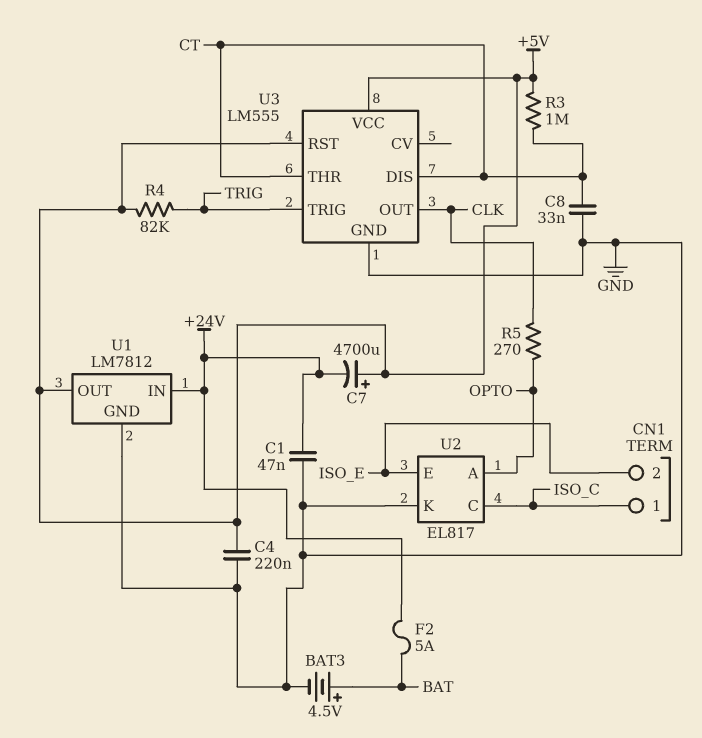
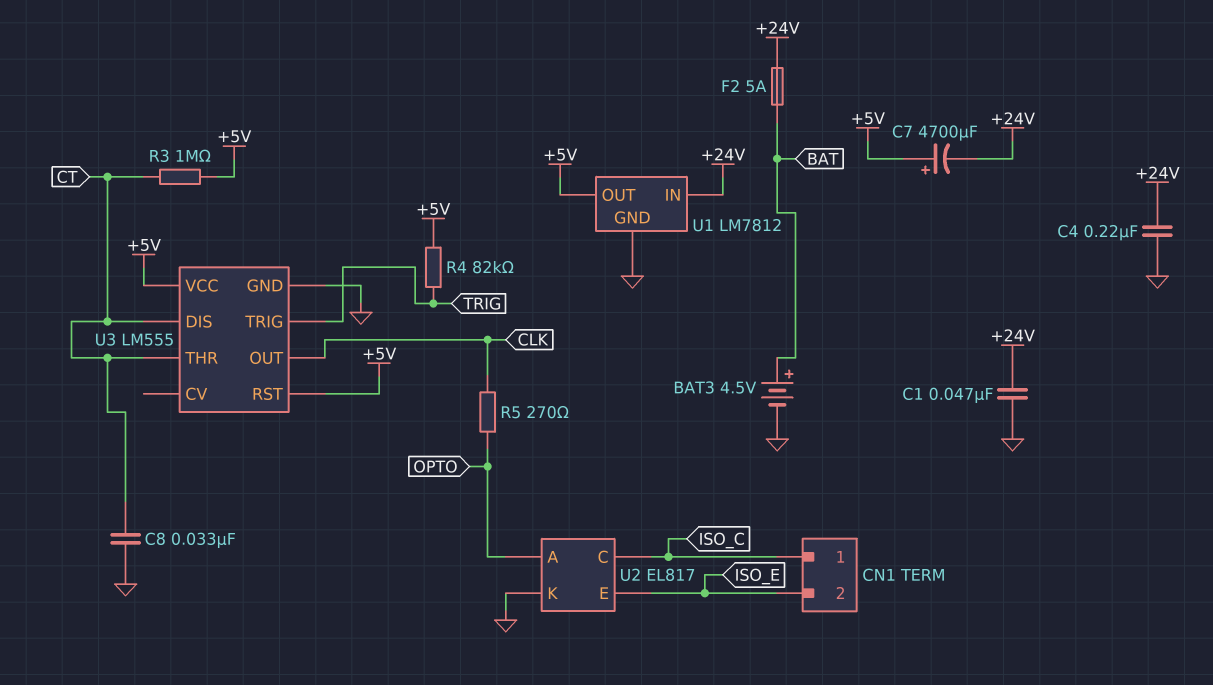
C4: 220nF (+5V, GND) -> 220nF (+24V, GND)

